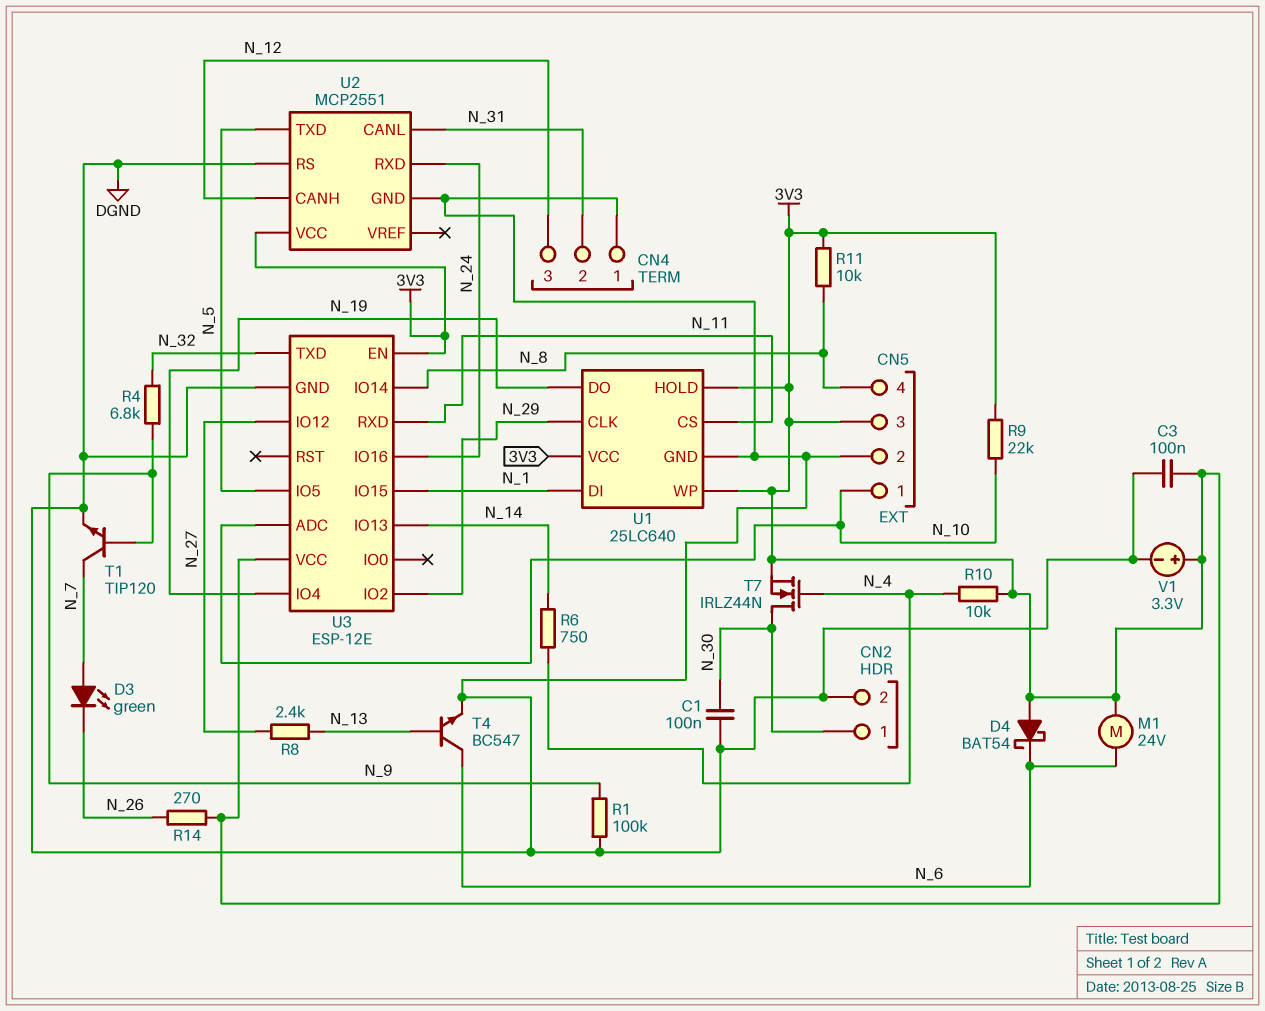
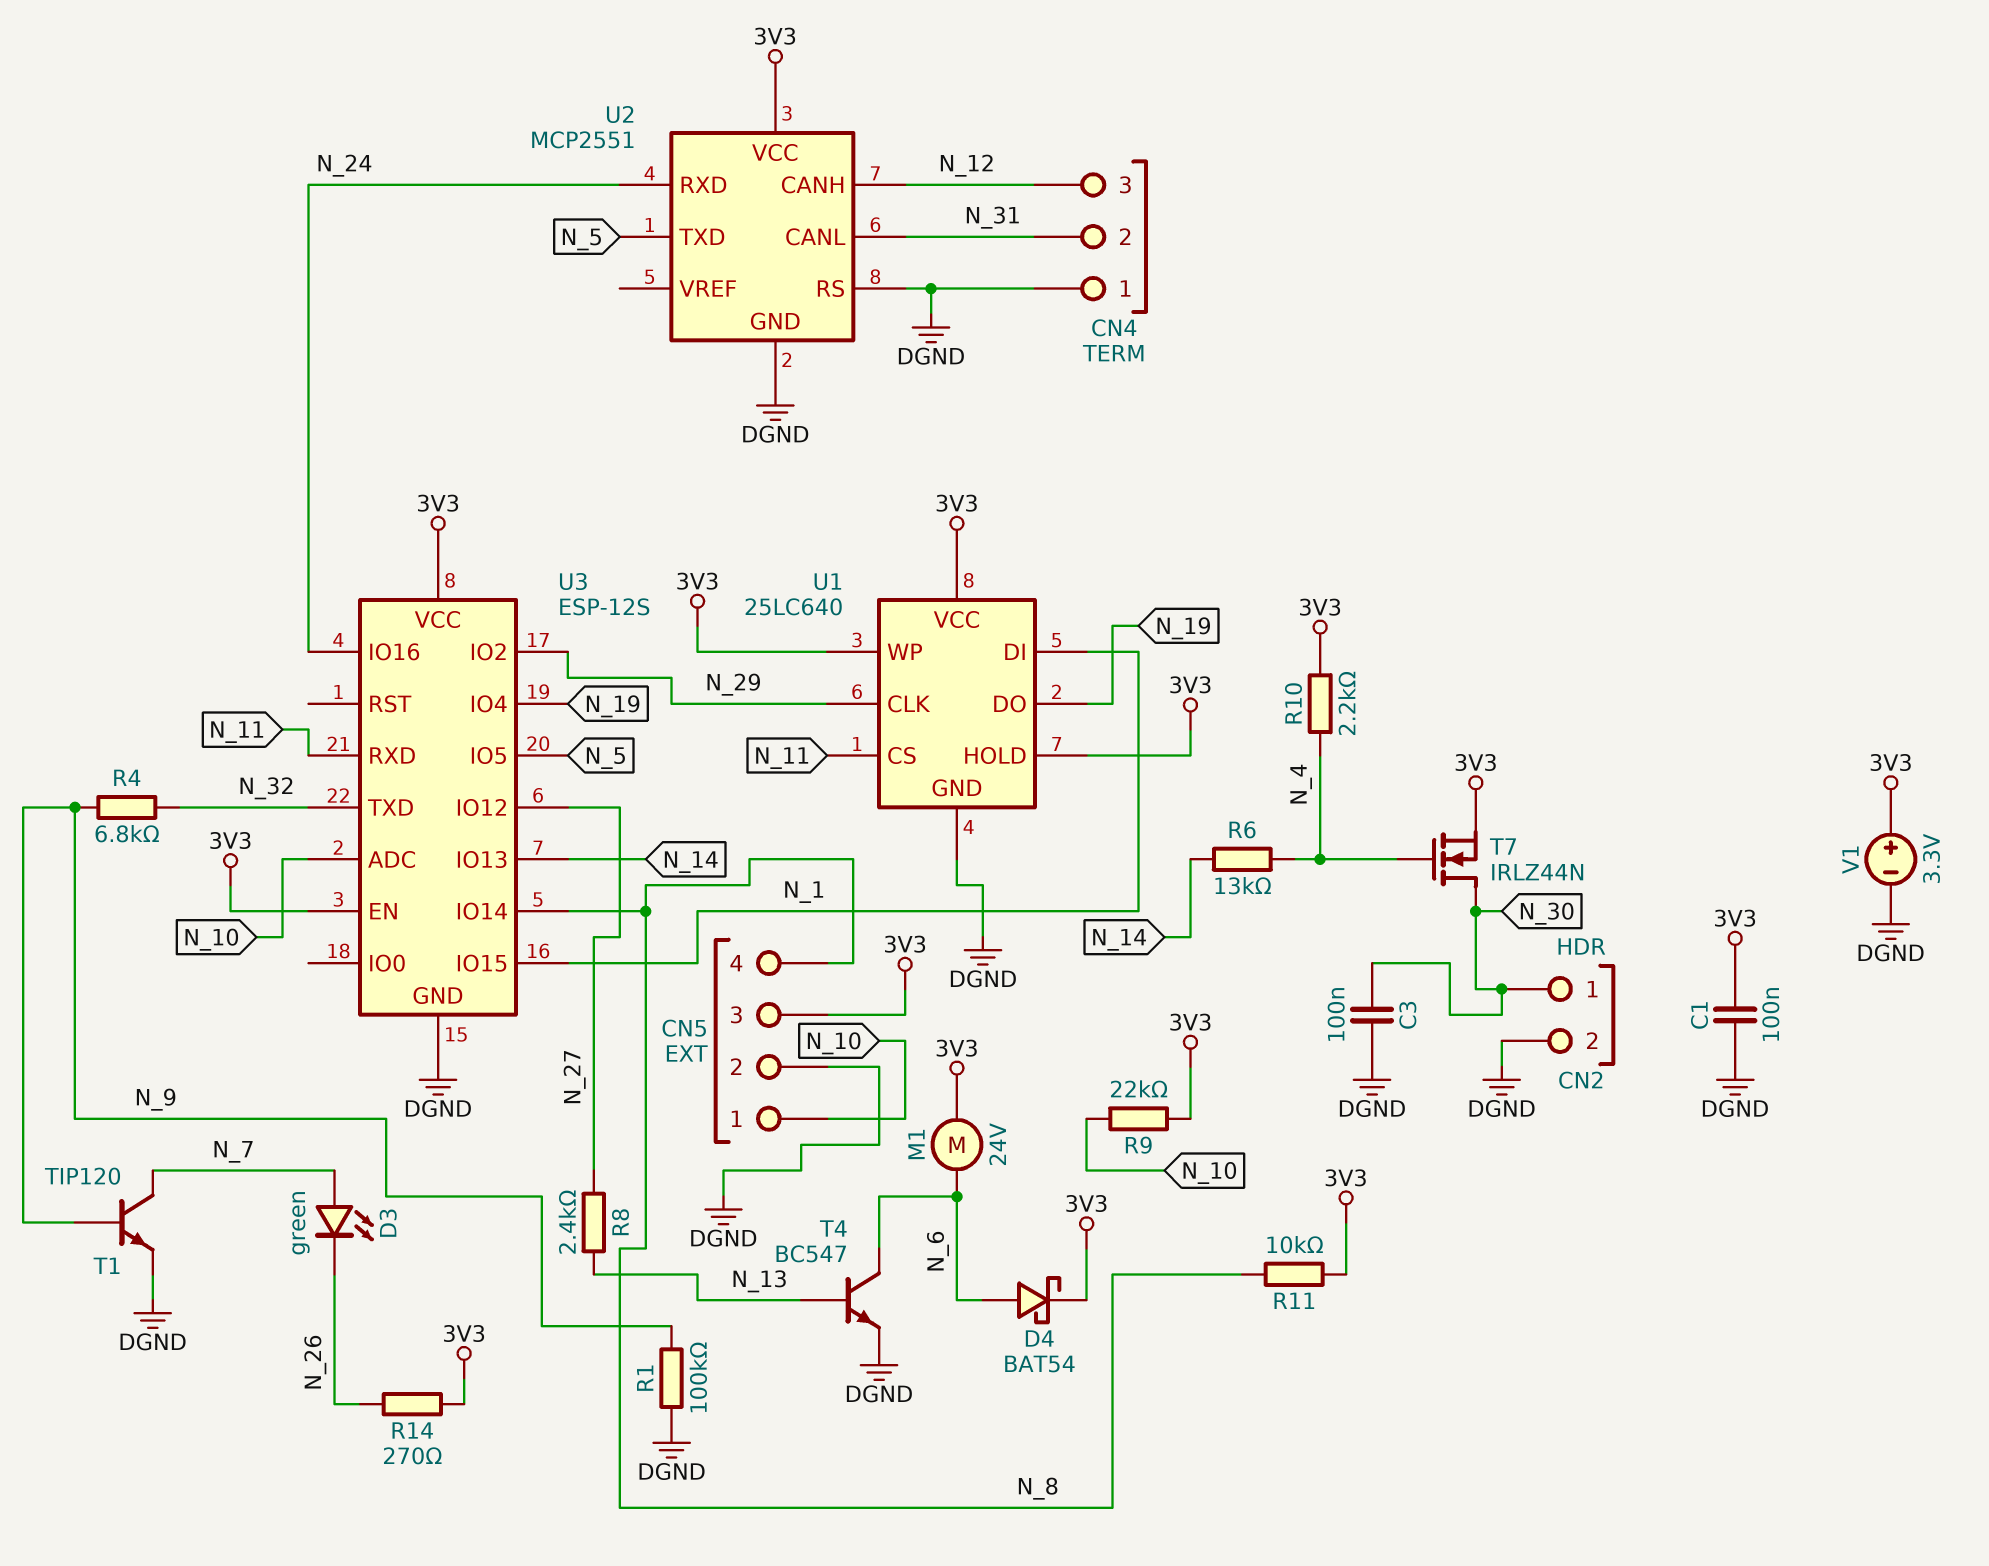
C1: 100nF (DGND, N_30) -> 100nF (3V3, DGND)
C3: 100nF (3V3, DGND) -> 100nF (DGND, N_30)
D4: schottky BAT54 (A 3V3, K N_6) -> schottky BAT54 (A N_6, K 3V3)
R6: 750 (N_4, N_14) -> 13k (N_4, N_14)
R10: 10k (3V3, N_4) -> 2.2k (3V3, N_4)
U3: ESP-12E -> ESP-12S

